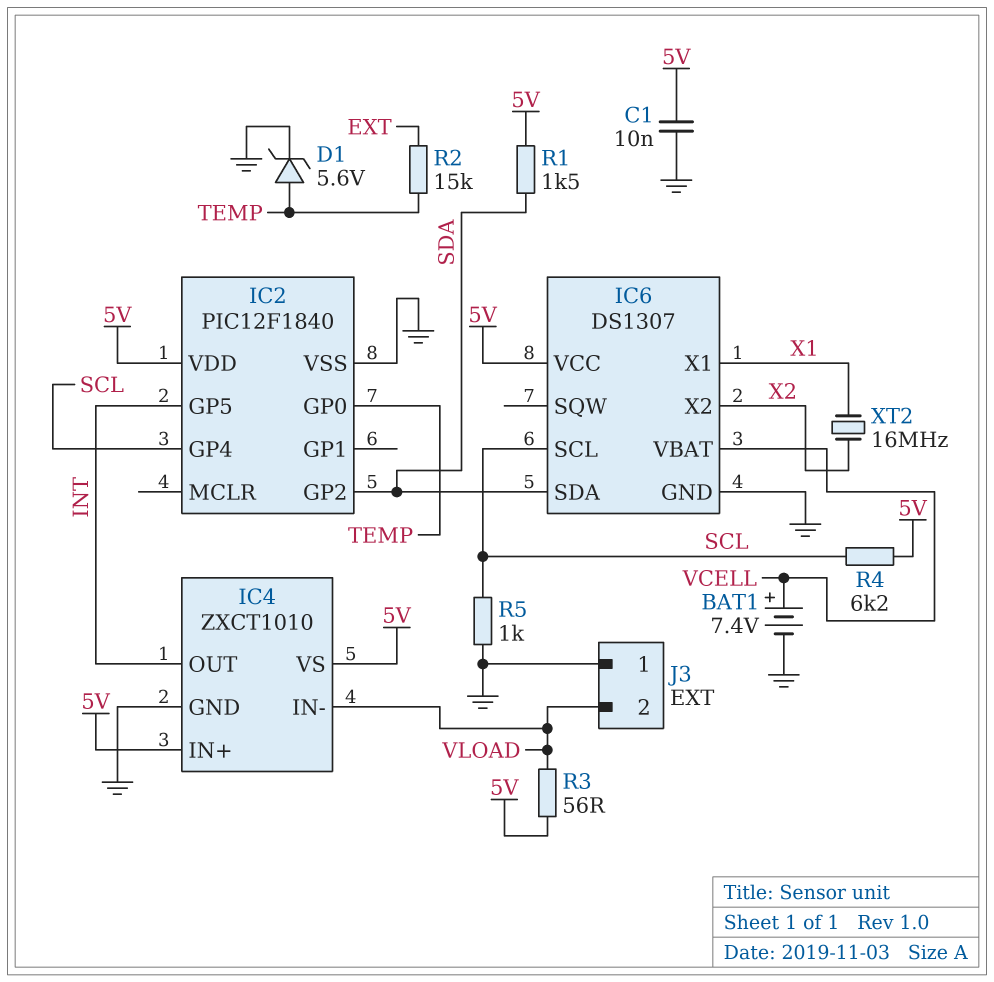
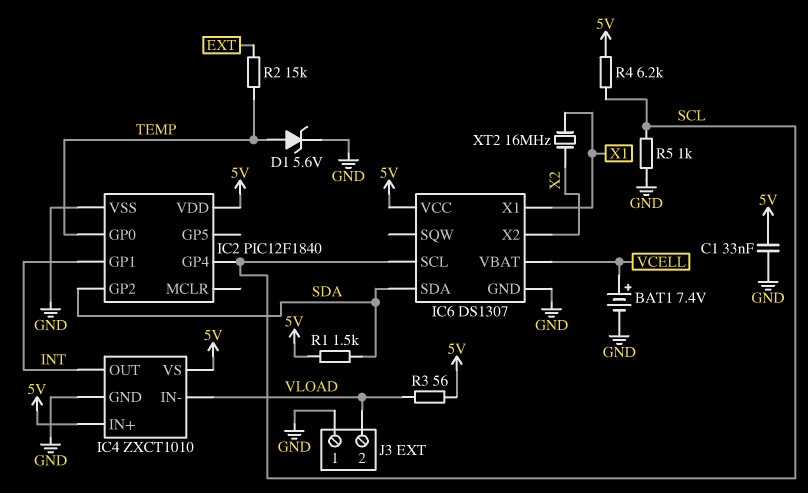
C1: 10nF (5V, GND) -> 33nF (5V, GND)
IC2 pin GP1: none -> INT
IC2 pin GP5: INT -> none

